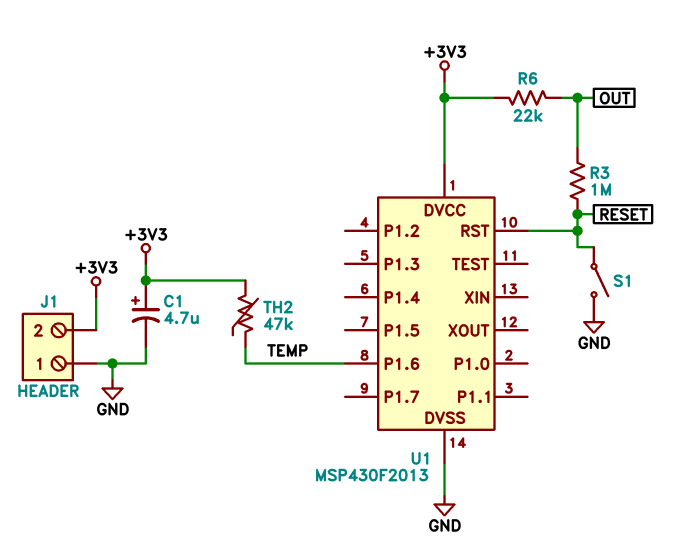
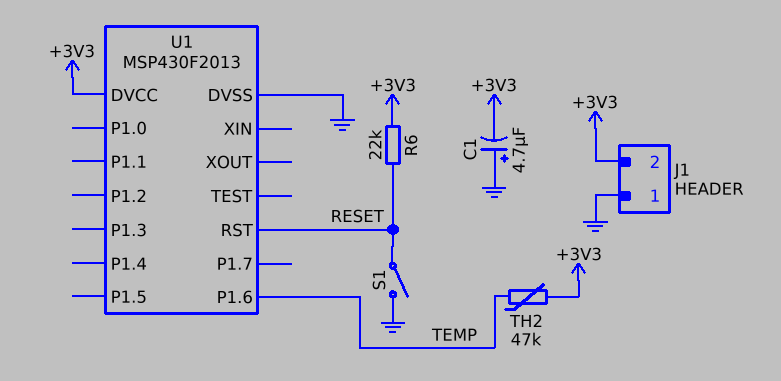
C1: 4.7uF (plus +3V3, minus GND) -> 4.7uF (plus GND, minus +3V3)
R3: 1M (OUT, RESET) -> none
R6: 22k (+3V3, OUT) -> 22k (+3V3, RESET)

